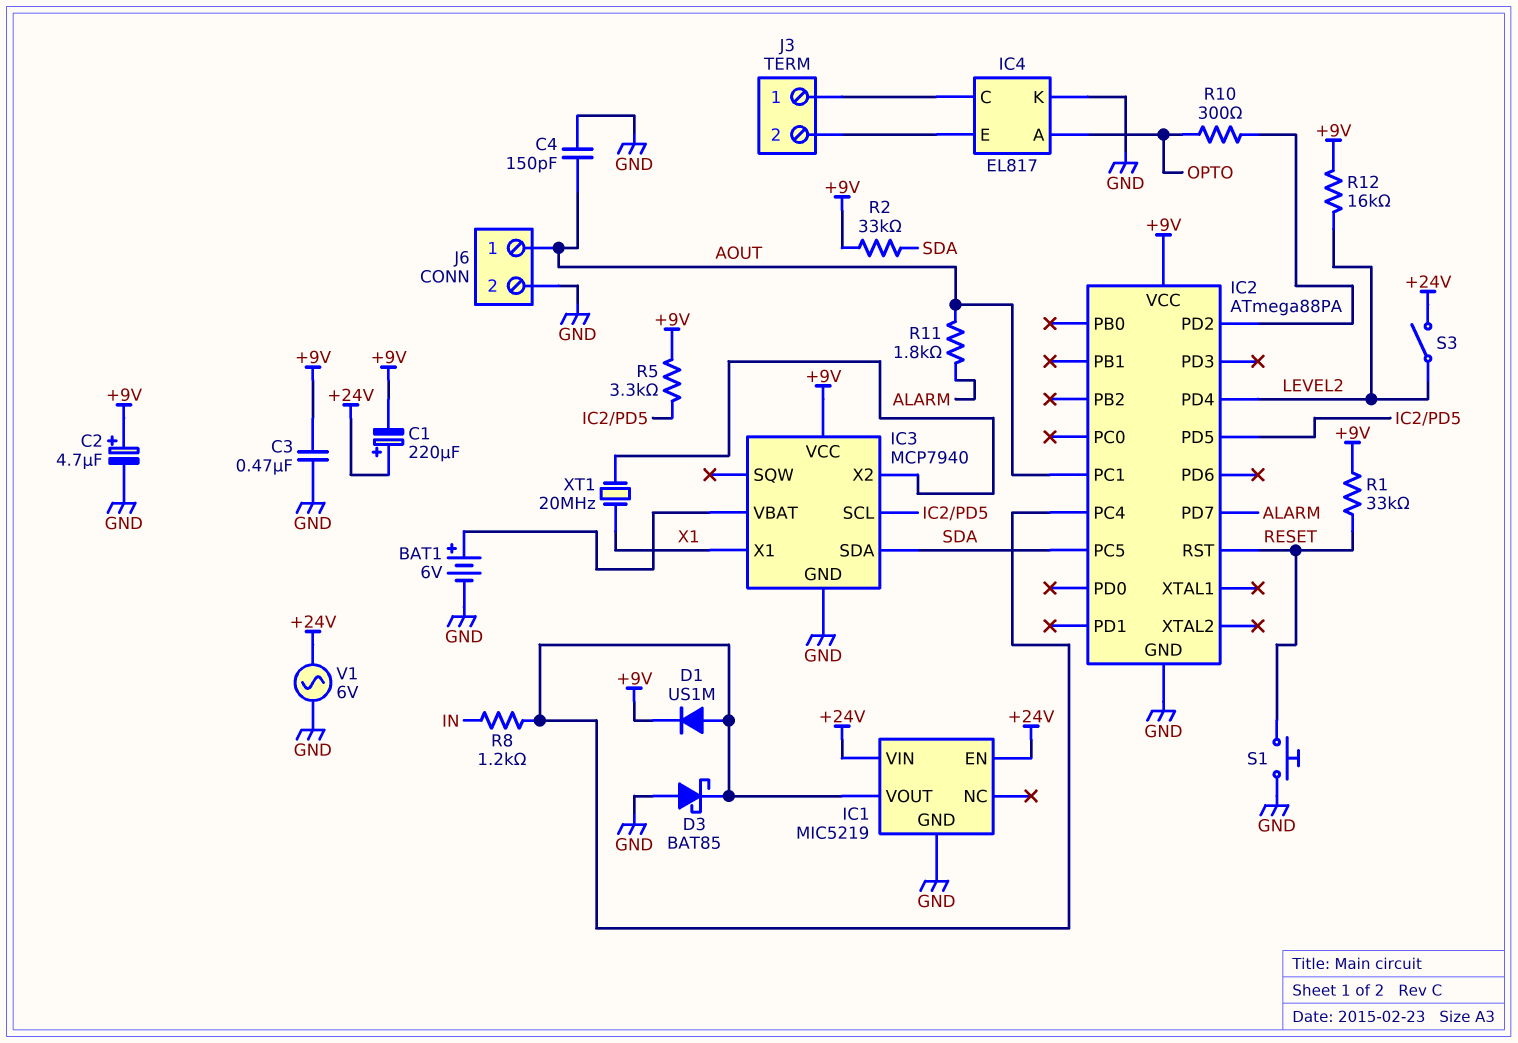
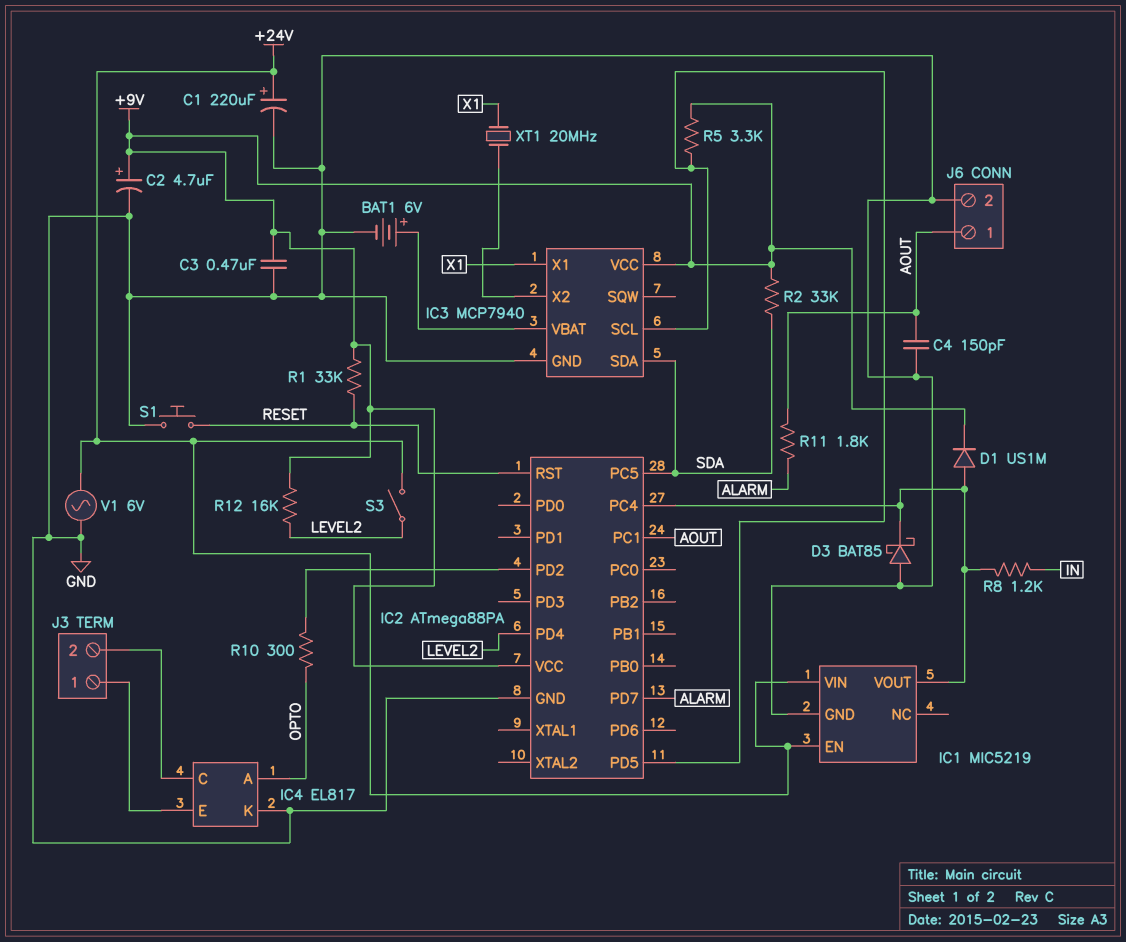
C1: 220uF (plus +24V, minus +9V) -> 220uF (plus +24V, minus GND)
J3 pin 1: IC4/C -> IC4/E
J3 pin 2: IC4/E -> IC4/C

